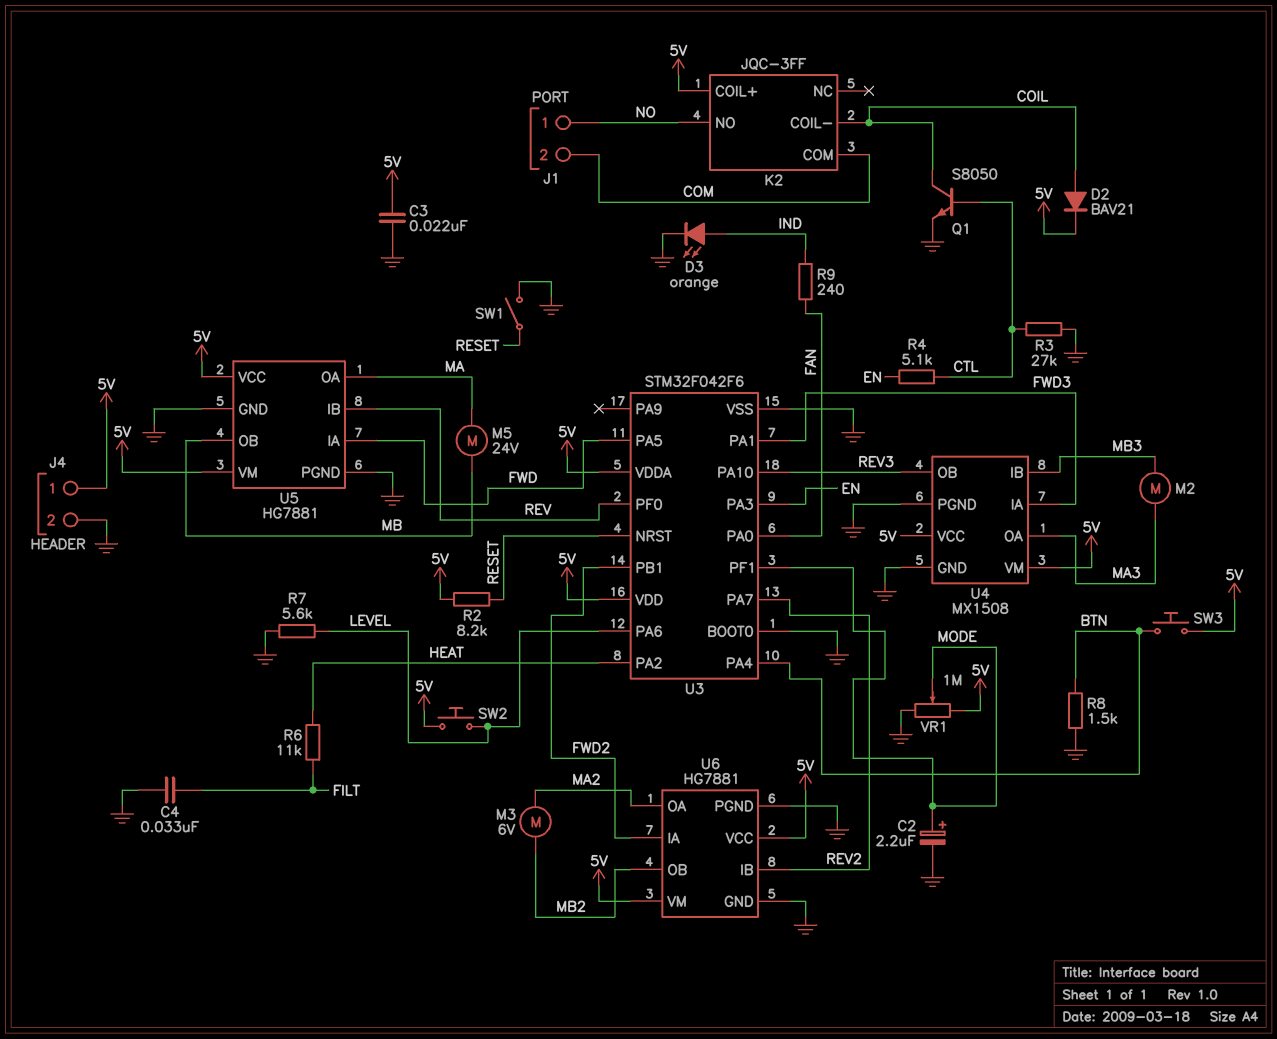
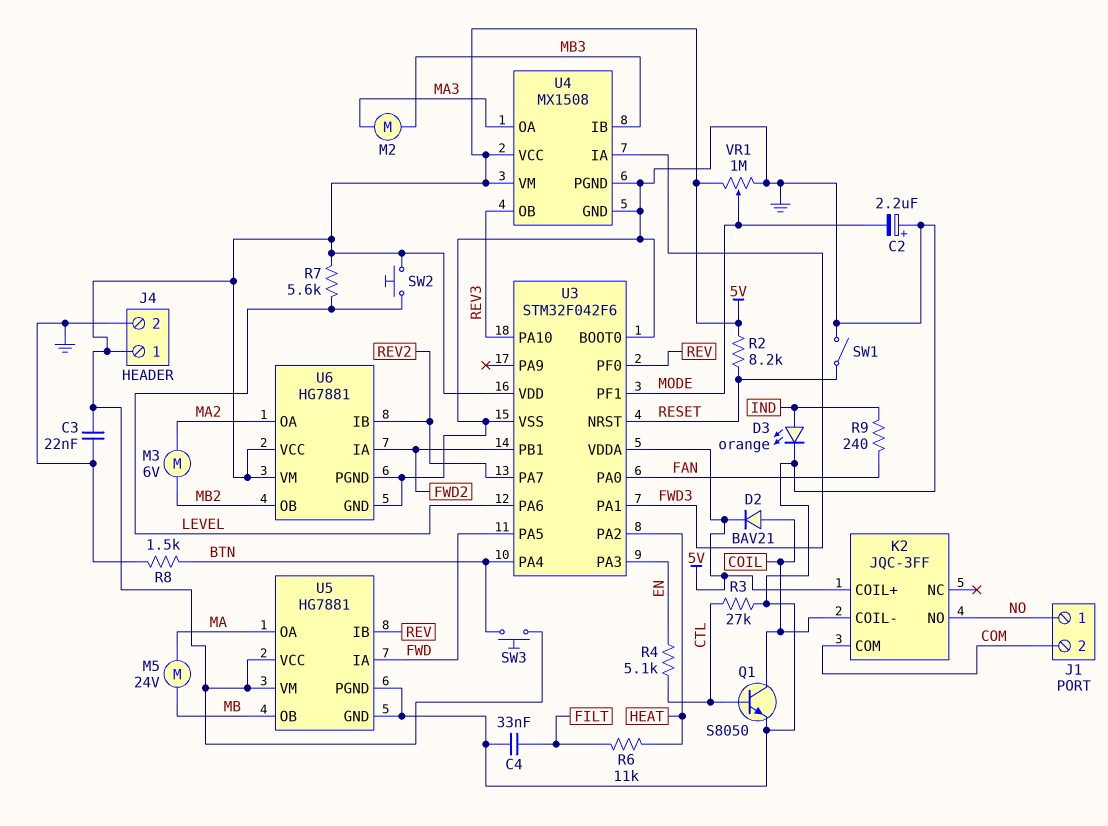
C2: 2.2uF (plus MODE, minus GND) -> 2.2uF (plus GND, minus MODE)
R7: 5.6k (GND, LEVEL) -> 5.6k (5V, LEVEL)

